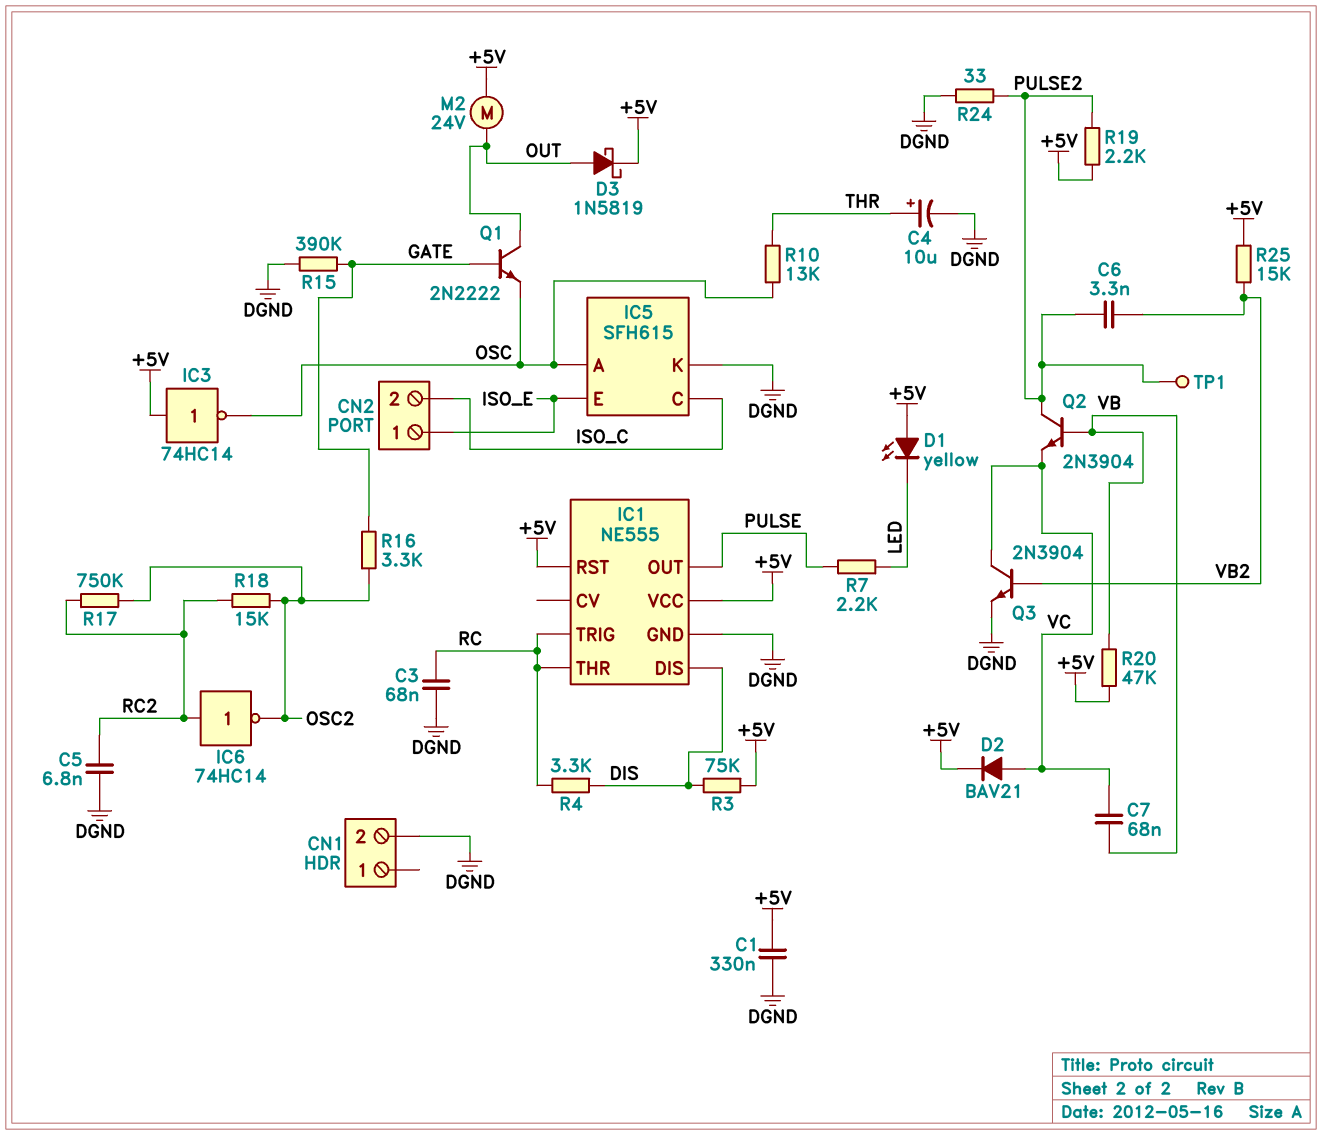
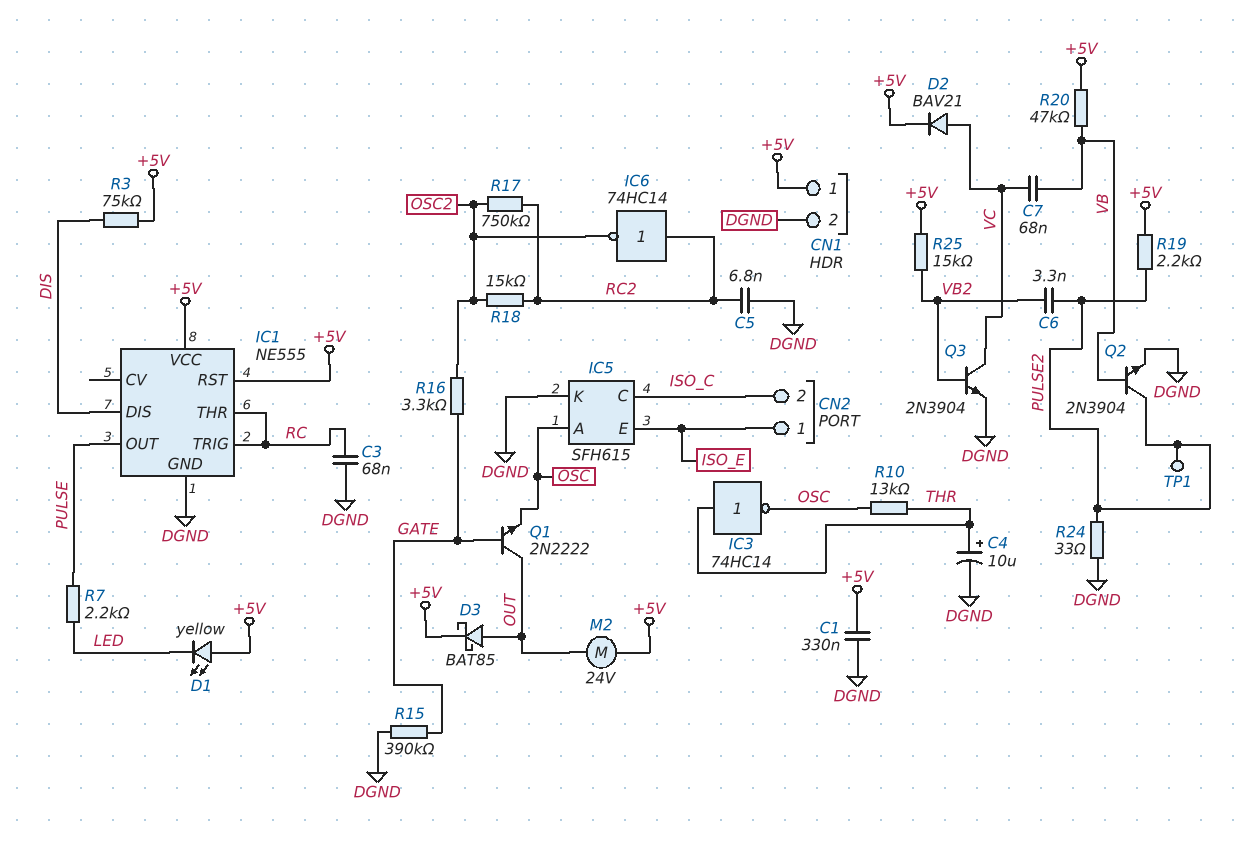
CN1 pin 1: none -> +5V
D3: schottky 1N5819 (A OUT, K +5V) -> schottky BAT85 (A OUT, K +5V)
IC3: NOT 74HC14 (in +5V, out OSC) -> NOT 74HC14 (in THR, out OSC)
Q2: NPN 2N3904 (B VB, C PULSE2, E VC) -> NPN 2N3904 (B VB, C PULSE2, E DGND)
R4: 3.3k (DIS, RC) -> none

